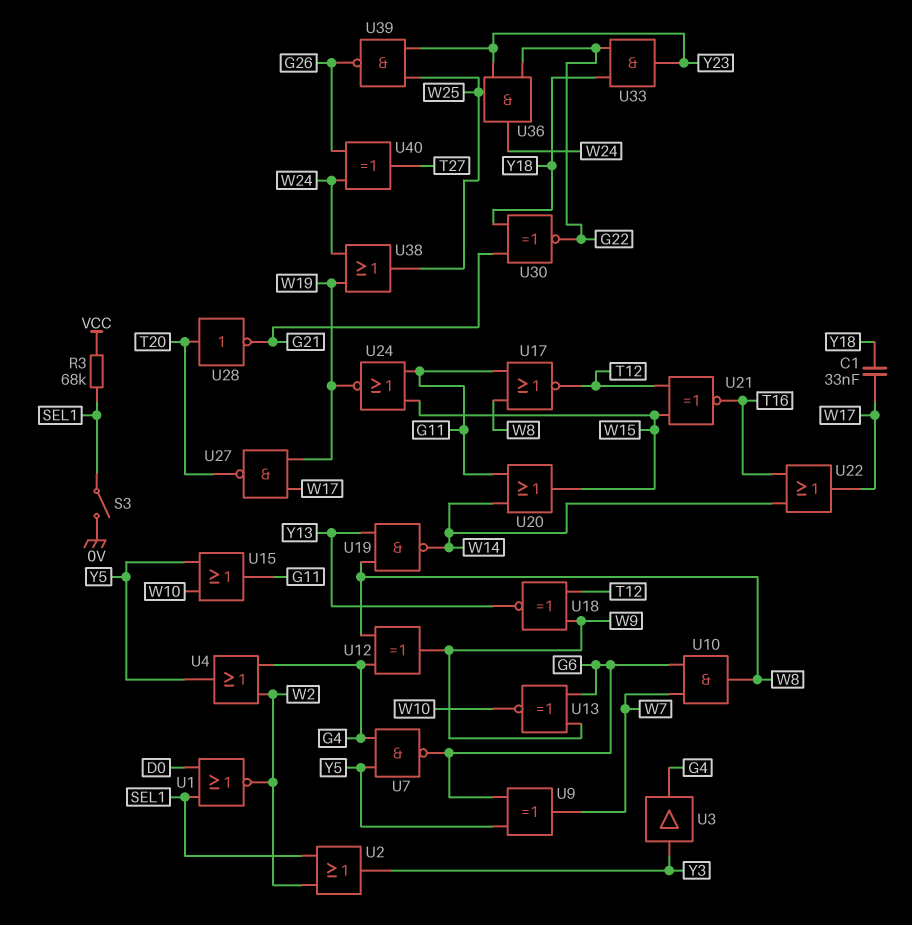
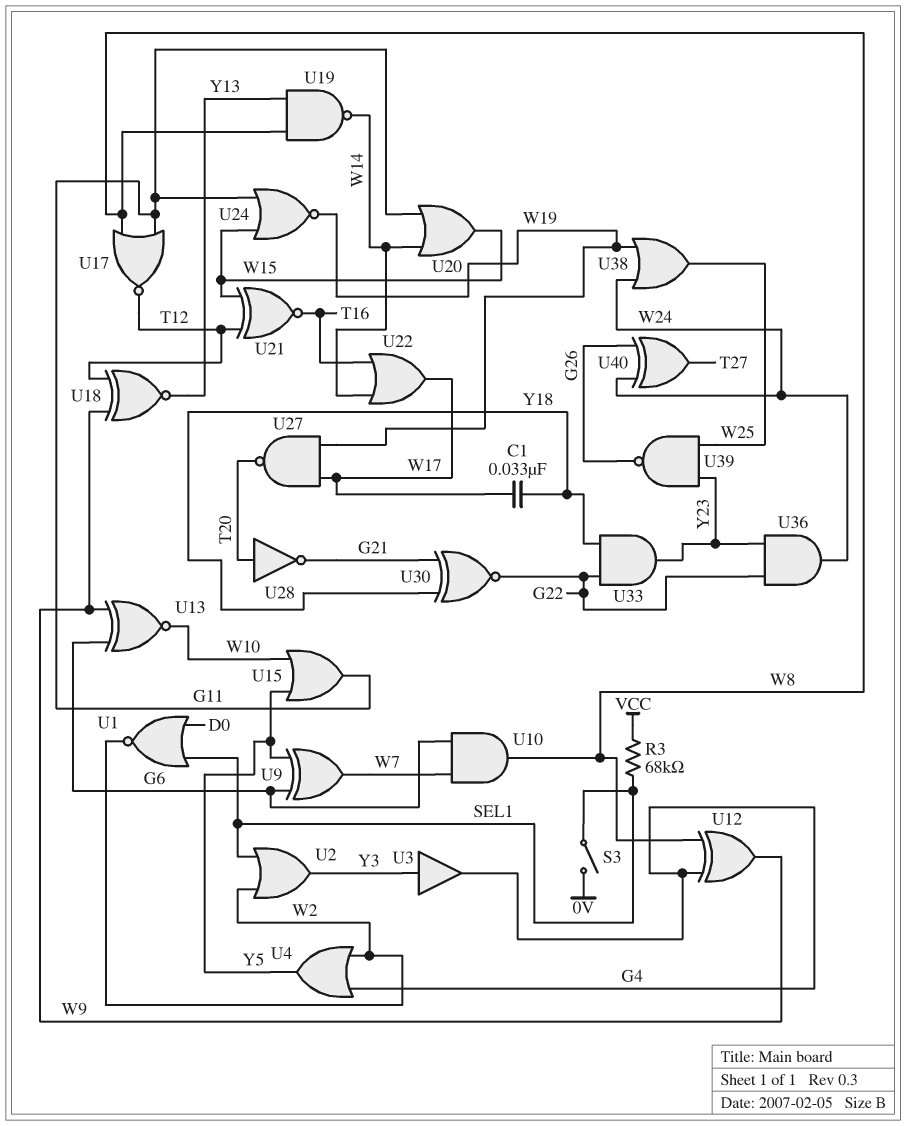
U7: NAND (in G4, in Y5, out G6) -> none

